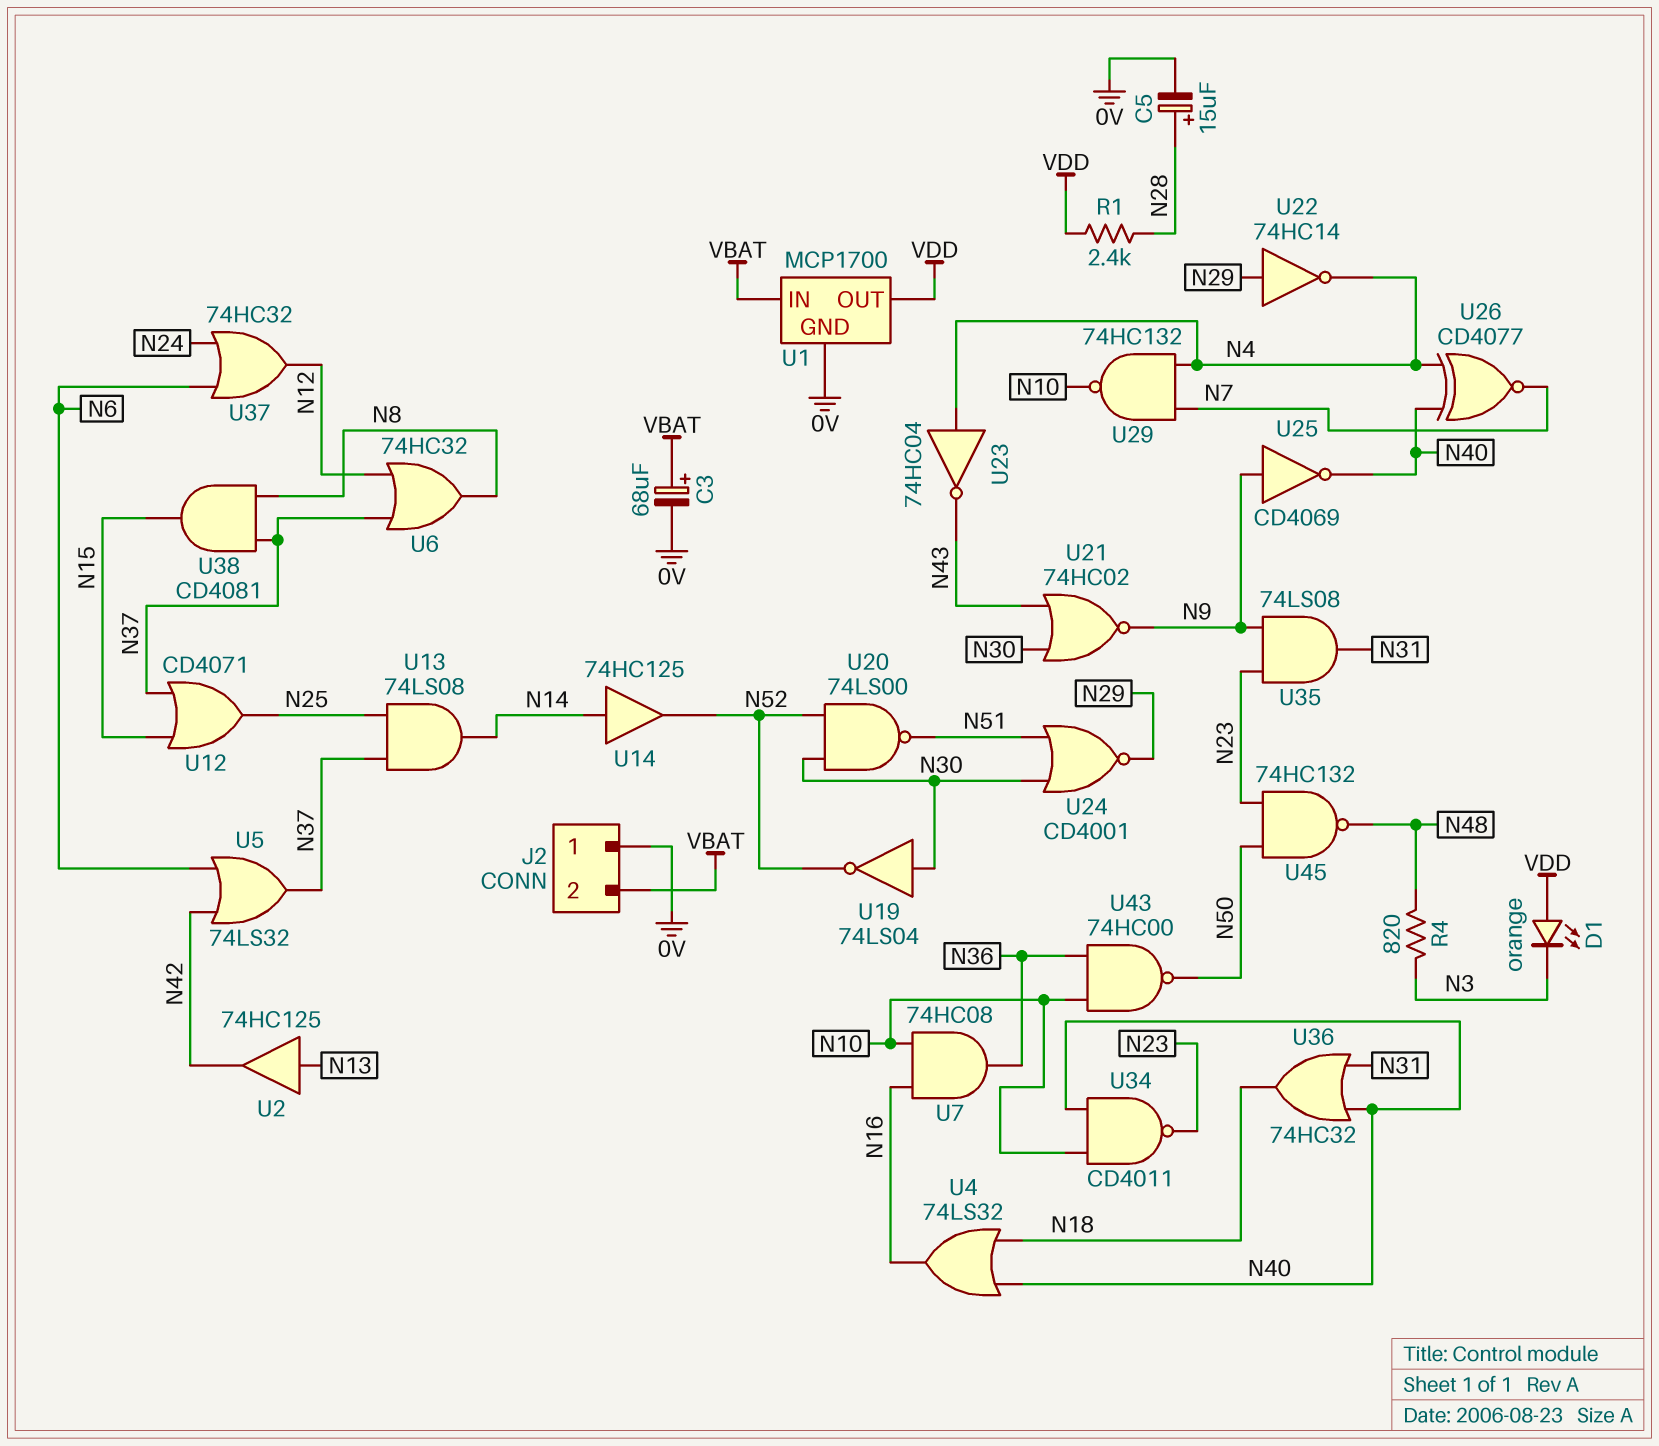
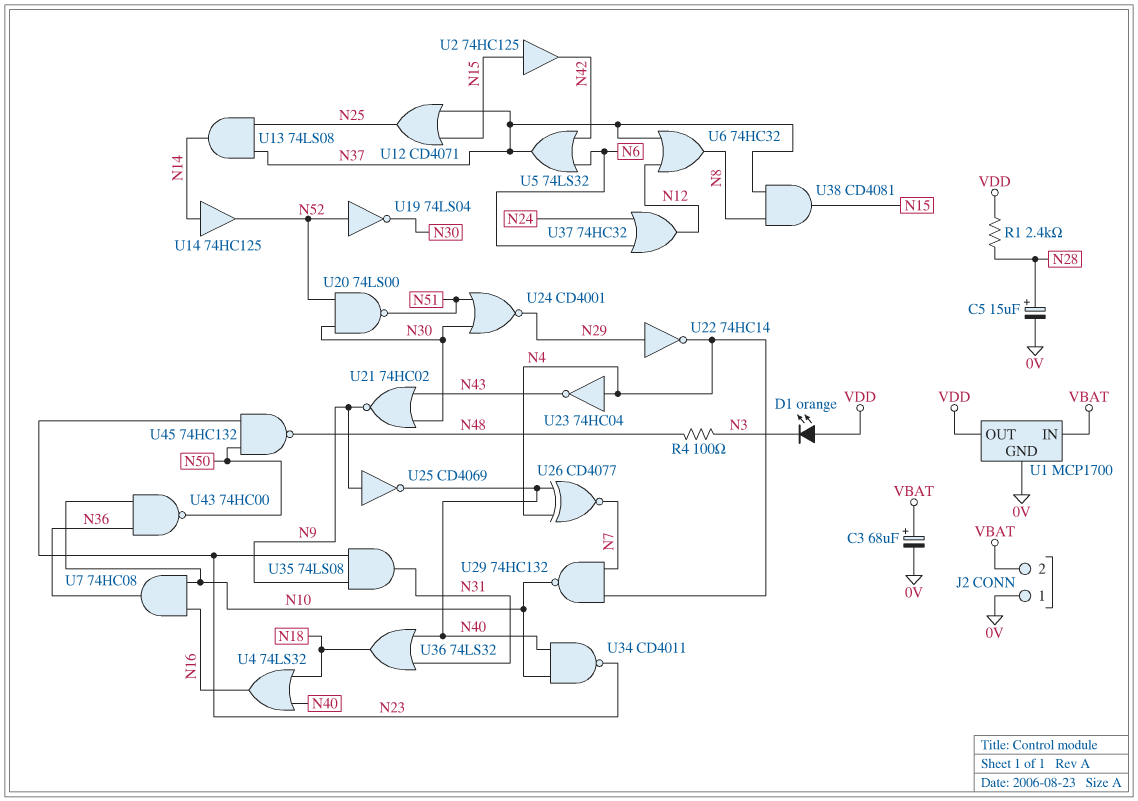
R4: 820 (N3, N48) -> 100 (N3, N48)
U2: buffer 74HC125 (in N13, out N42) -> buffer 74HC125 (in N15, out N42)
U19: NOT 74LS04 (in N30, out N52) -> NOT 74LS04 (in N52, out N30)
U36: OR 74HC32 (in N31, in N40, out N18) -> OR 74LS32 (in N31, in N40, out N18)

